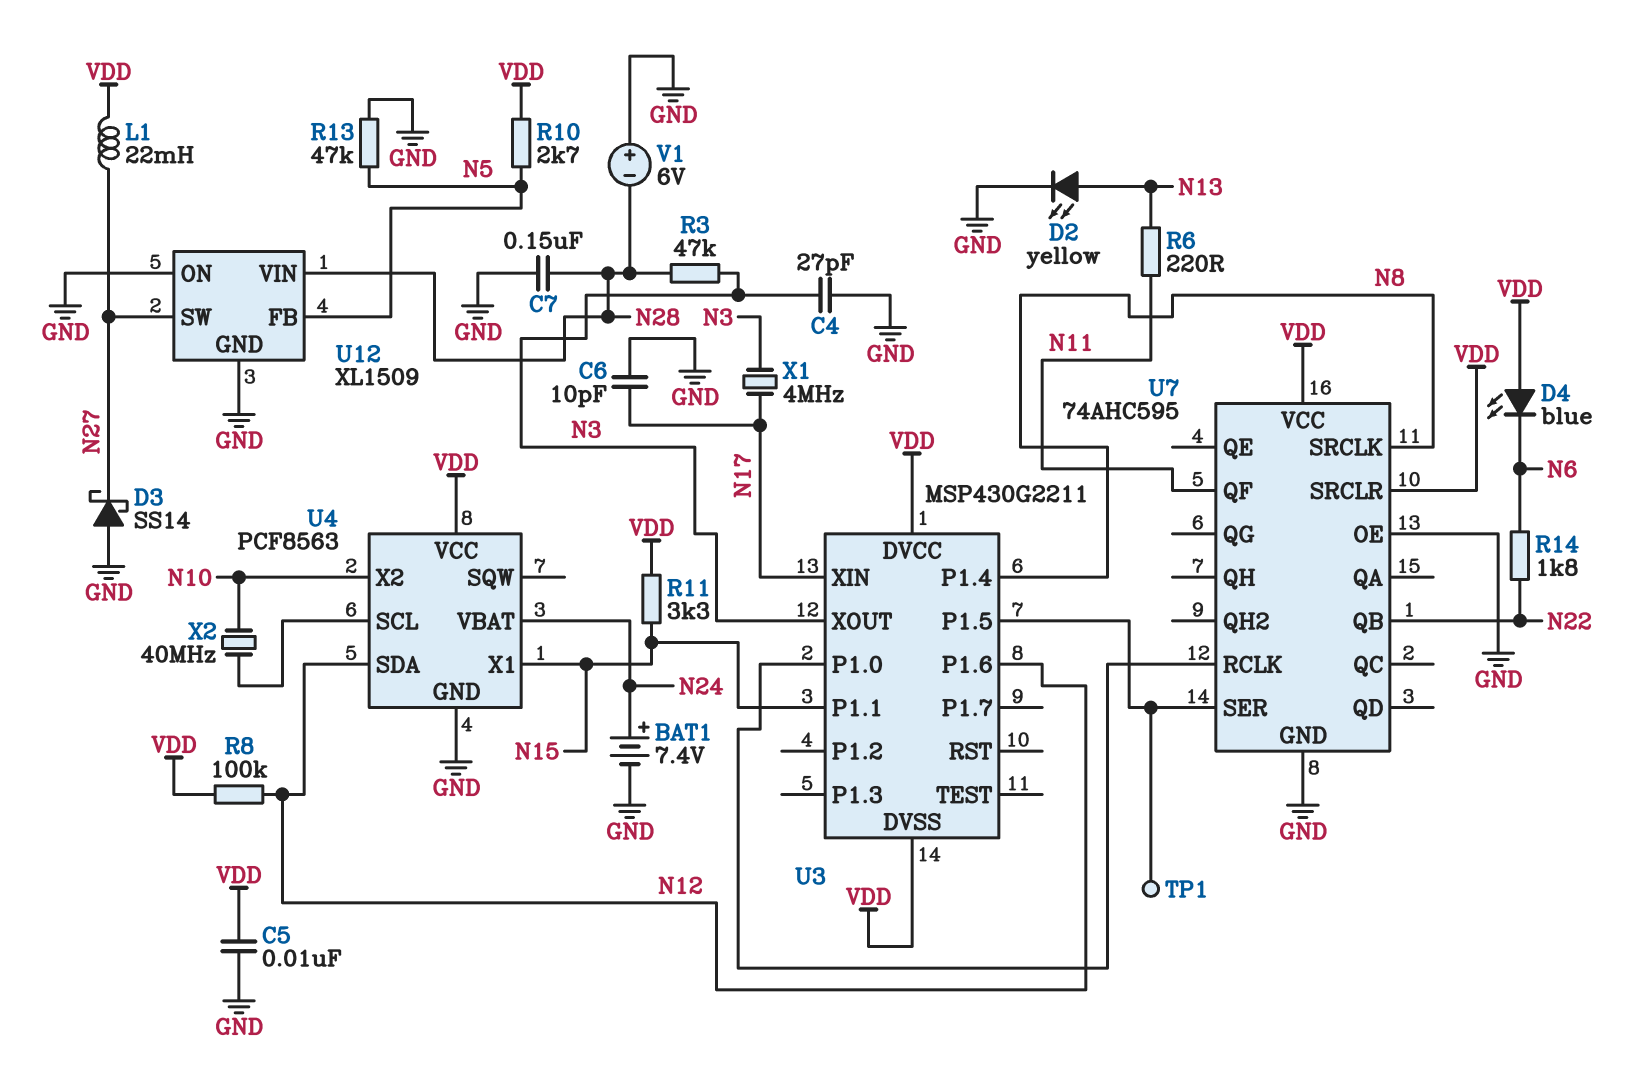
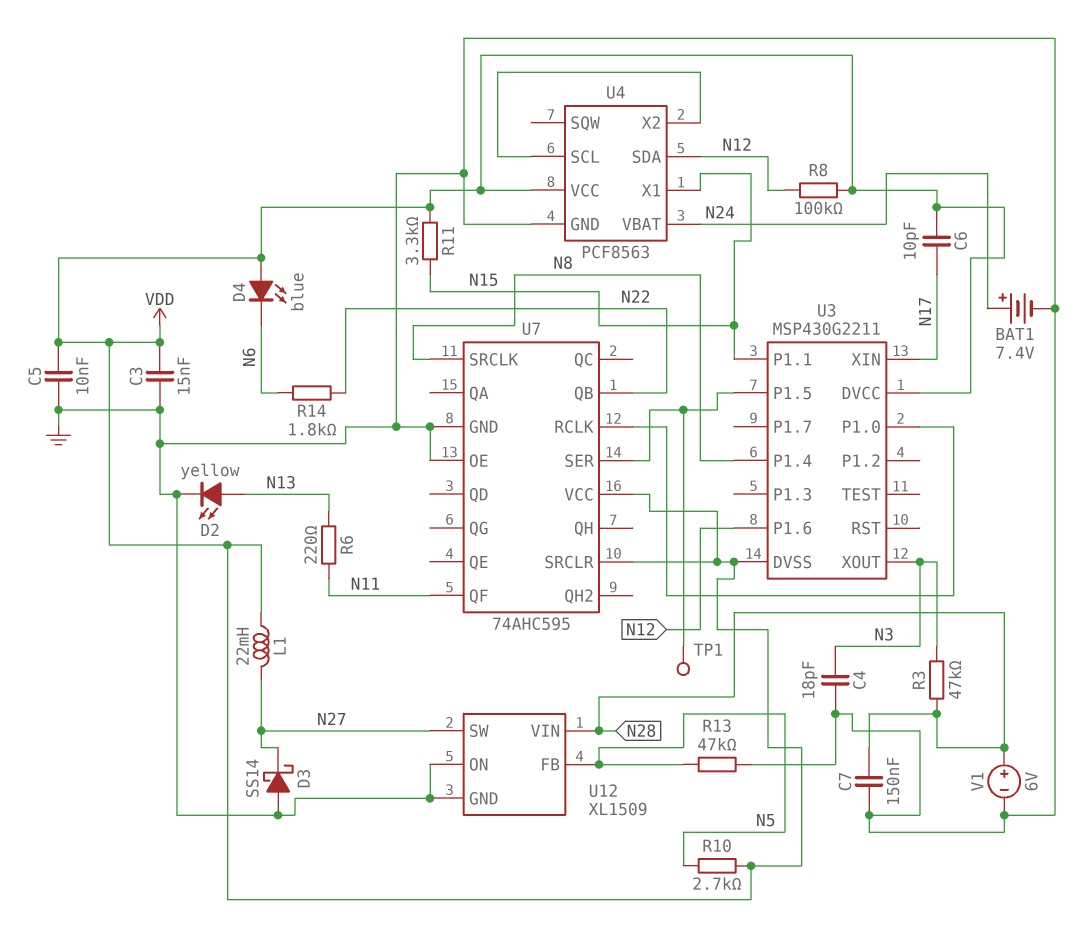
C3: none -> 15nF (GND, VDD)
C4: 27pF (GND, N3) -> 18pF (GND, N3)
C6: 10pF (GND, N17) -> 10pF (N17, VDD)
U4 pin X2: N10 -> U4/SCL
V1: 6V (plus GND, minus N28) -> 6V (plus N28, minus GND)
X1: 4MHz (N3, N17) -> none
X2: 40MHz (N10, U4/SCL) -> none

